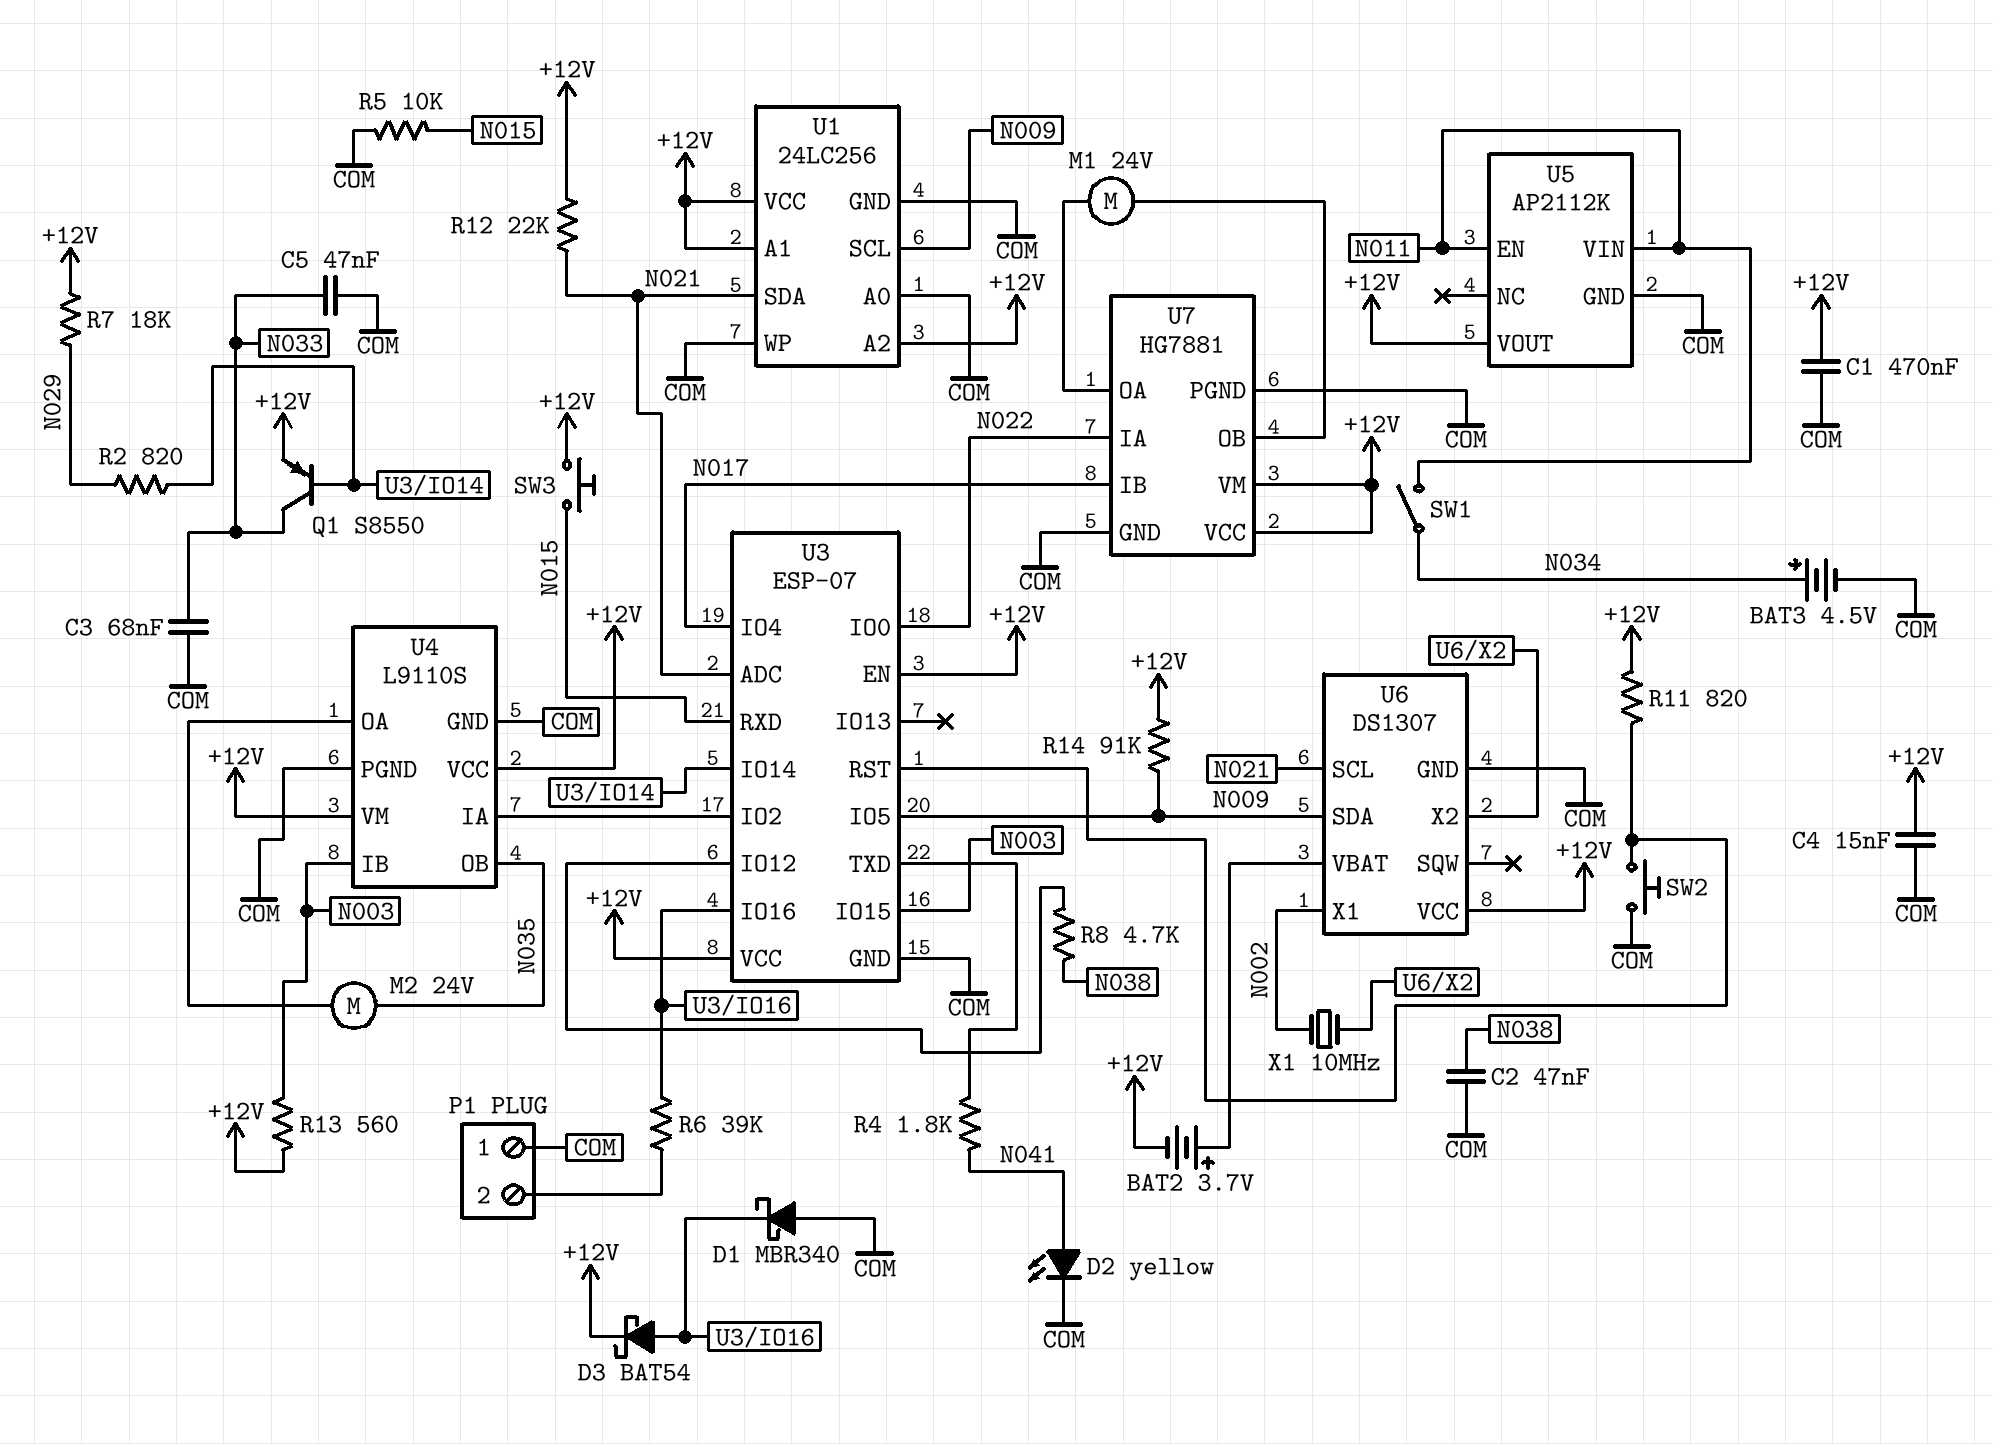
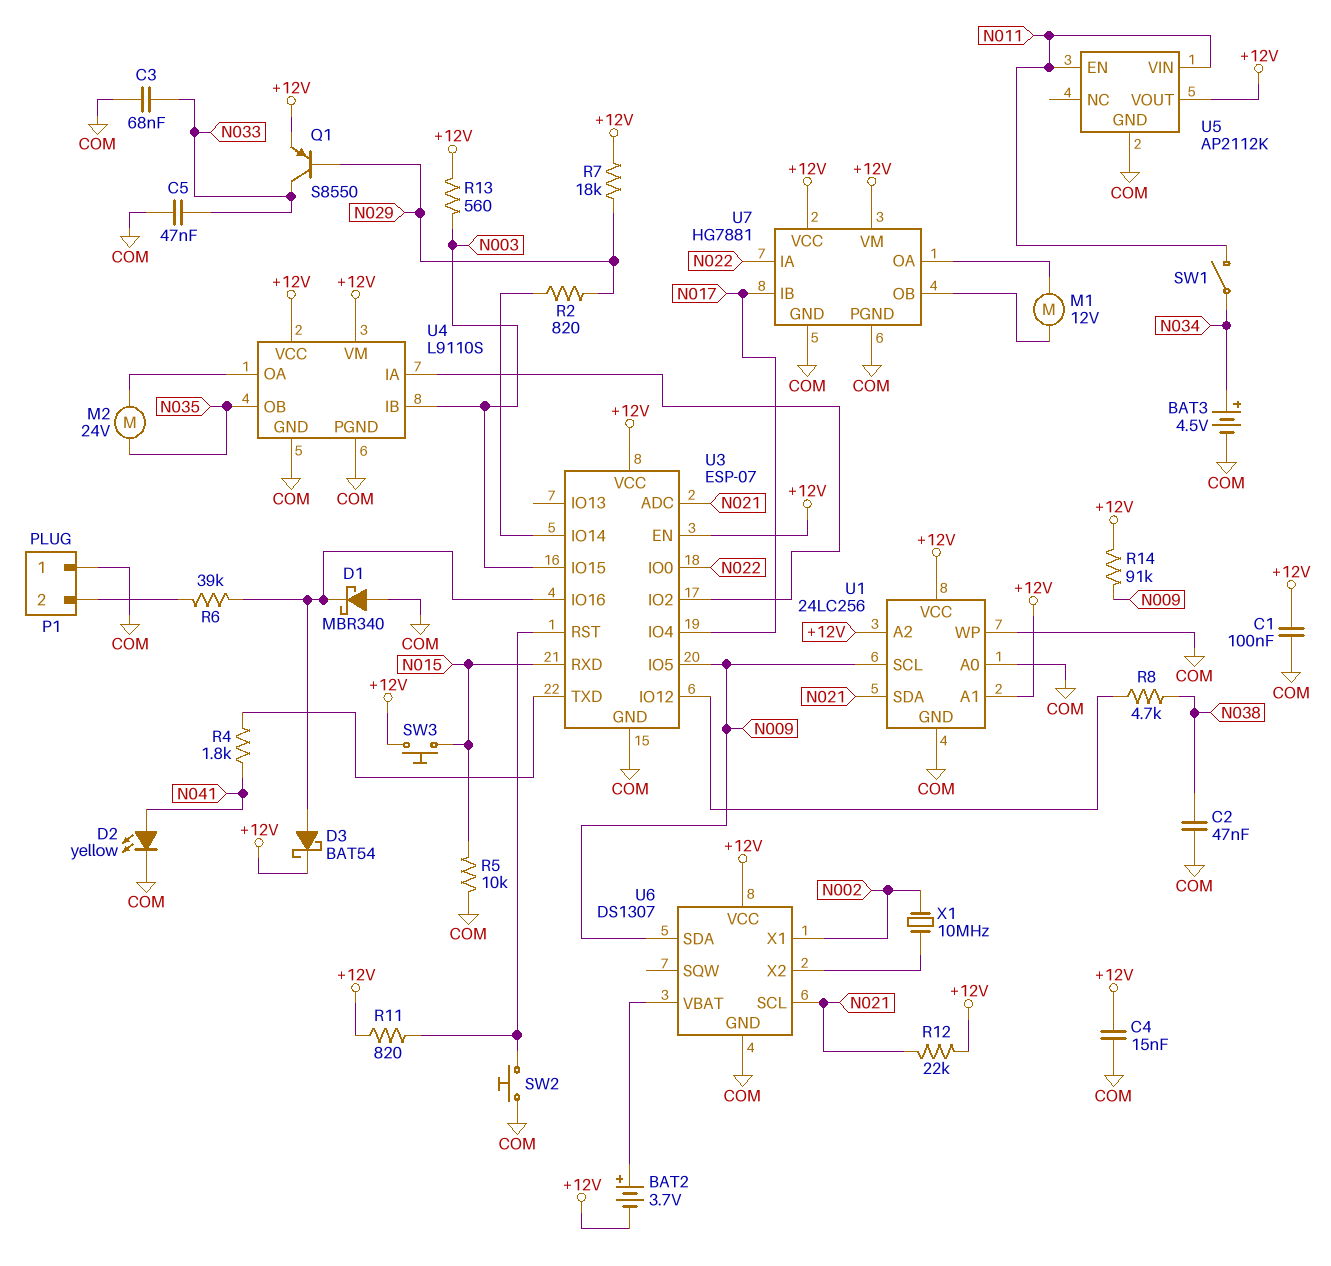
C1: 470nF (+12V, COM) -> 100nF (+12V, COM)
M1: motor 24V (U7/OA, U7/OB) -> motor 12V (U7/OA, U7/OB)
Q1: PNP S8550 (B U3/IO14, C N033, E +12V) -> PNP S8550 (B N029, C N033, E +12V)

